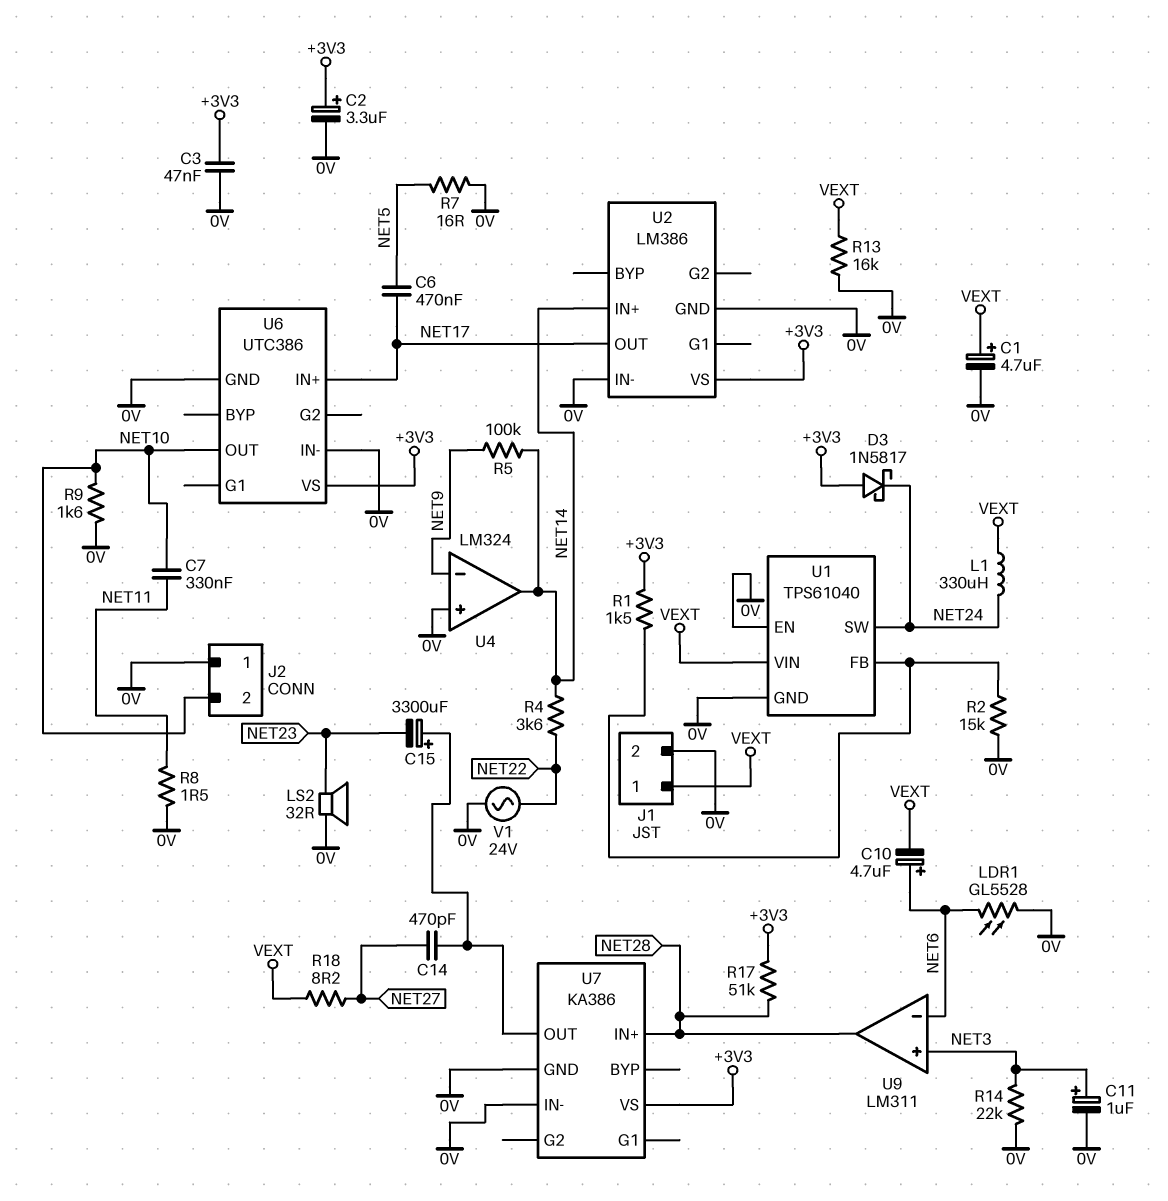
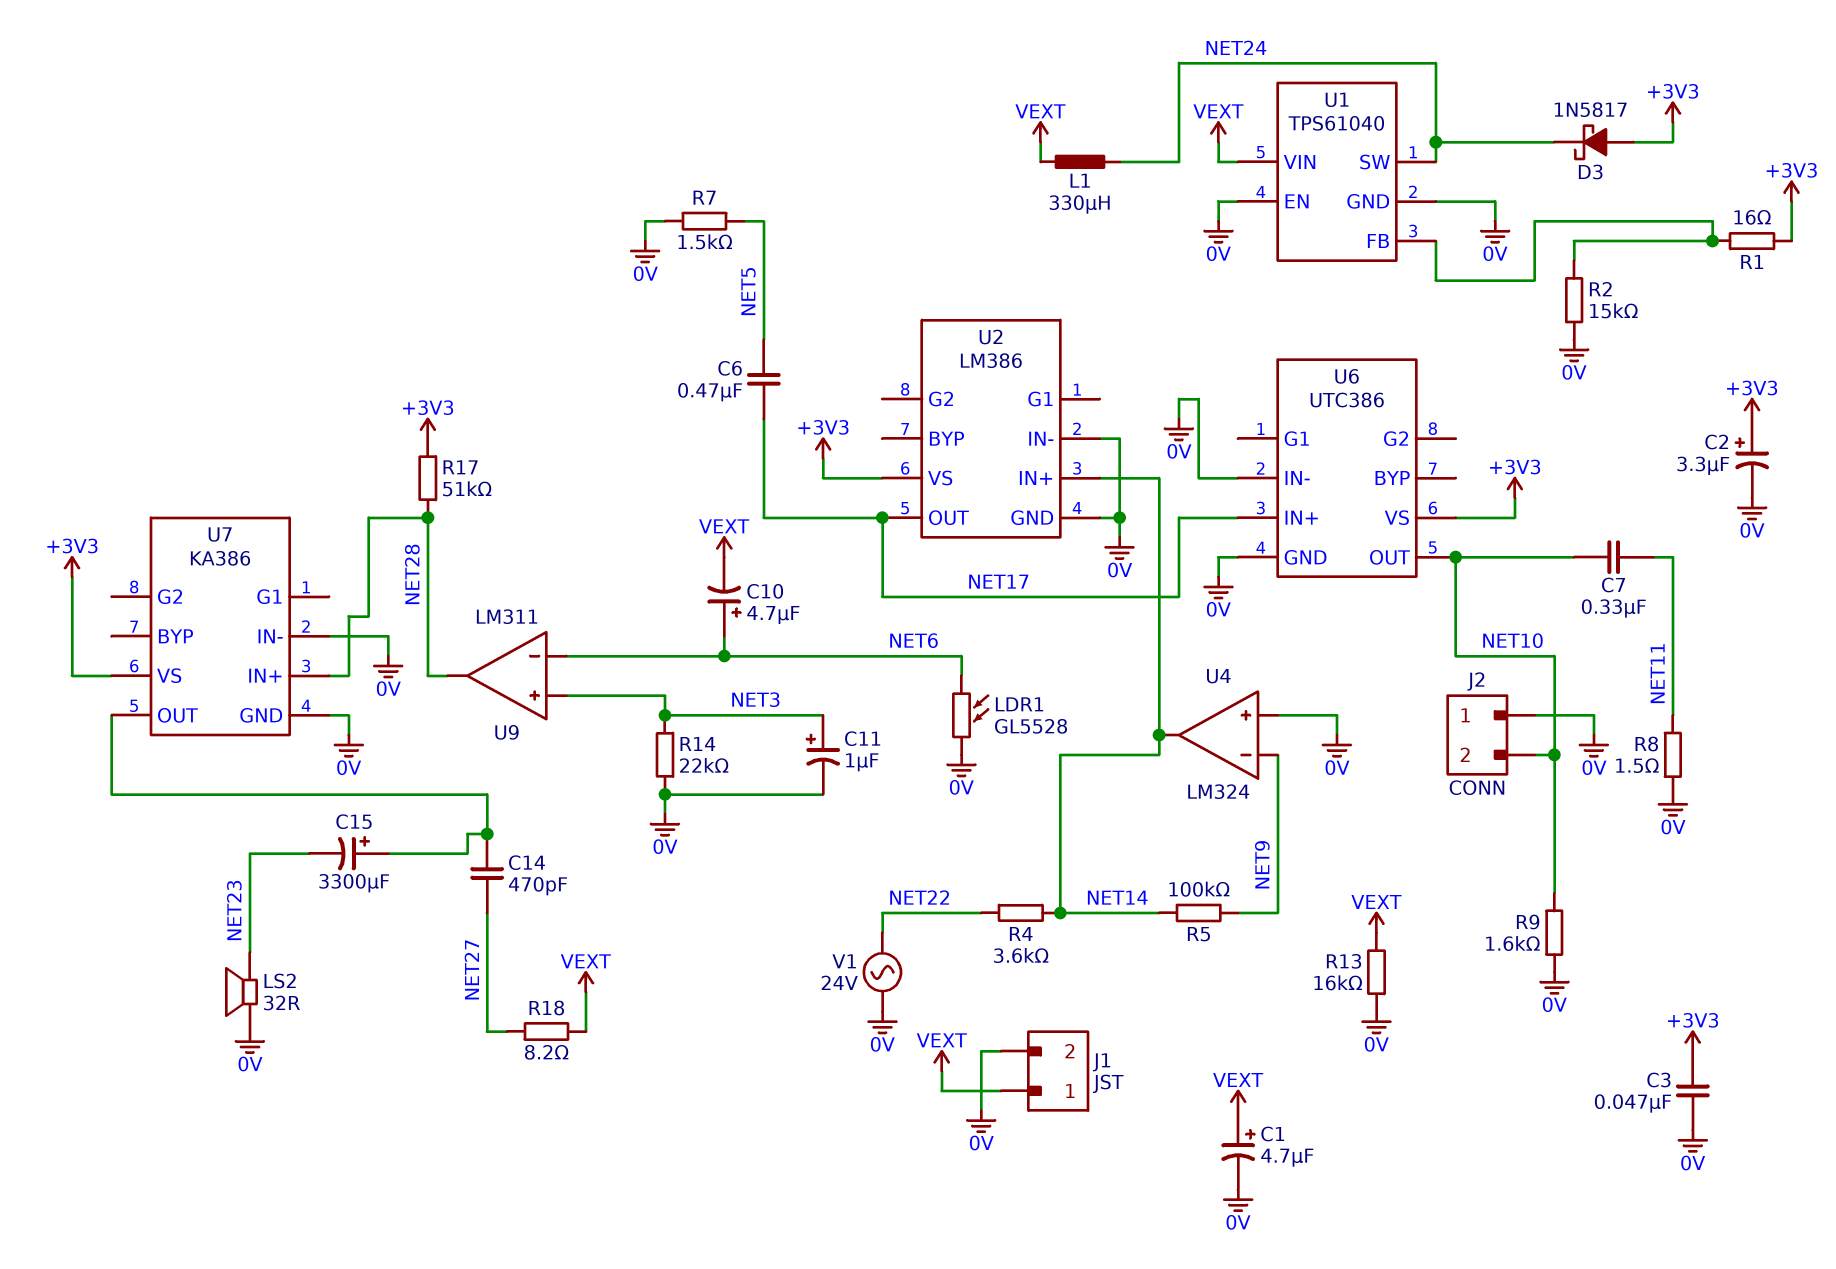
R1: 1.5k (+3V3, U1/FB) -> 16 (+3V3, U1/FB)
R7: 16 (0V, NET5) -> 1.5k (0V, NET5)

